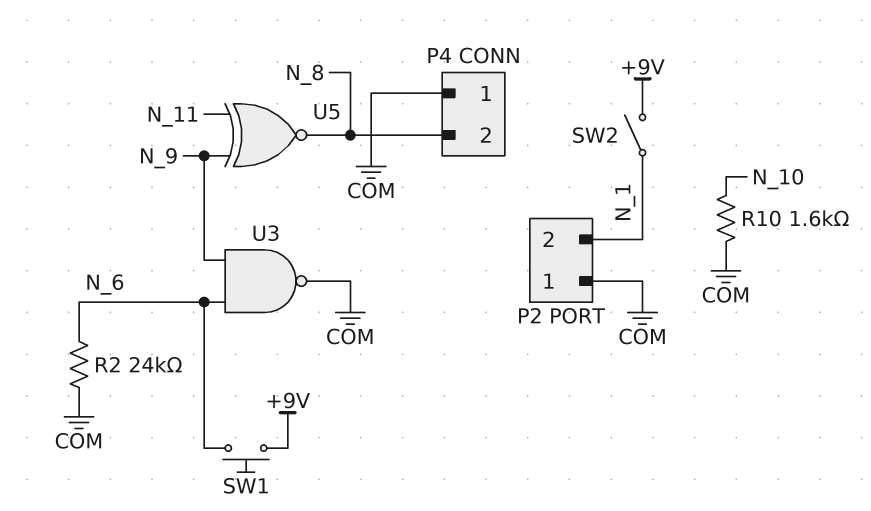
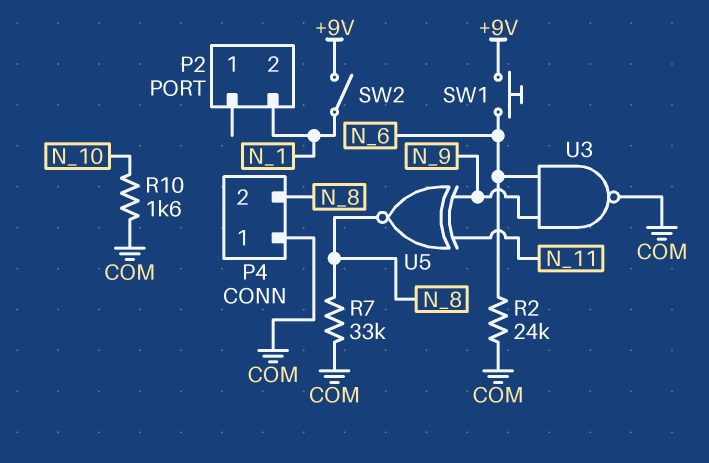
P2 pin 1: COM -> none
R7: none -> 33k (COM, N_8)

